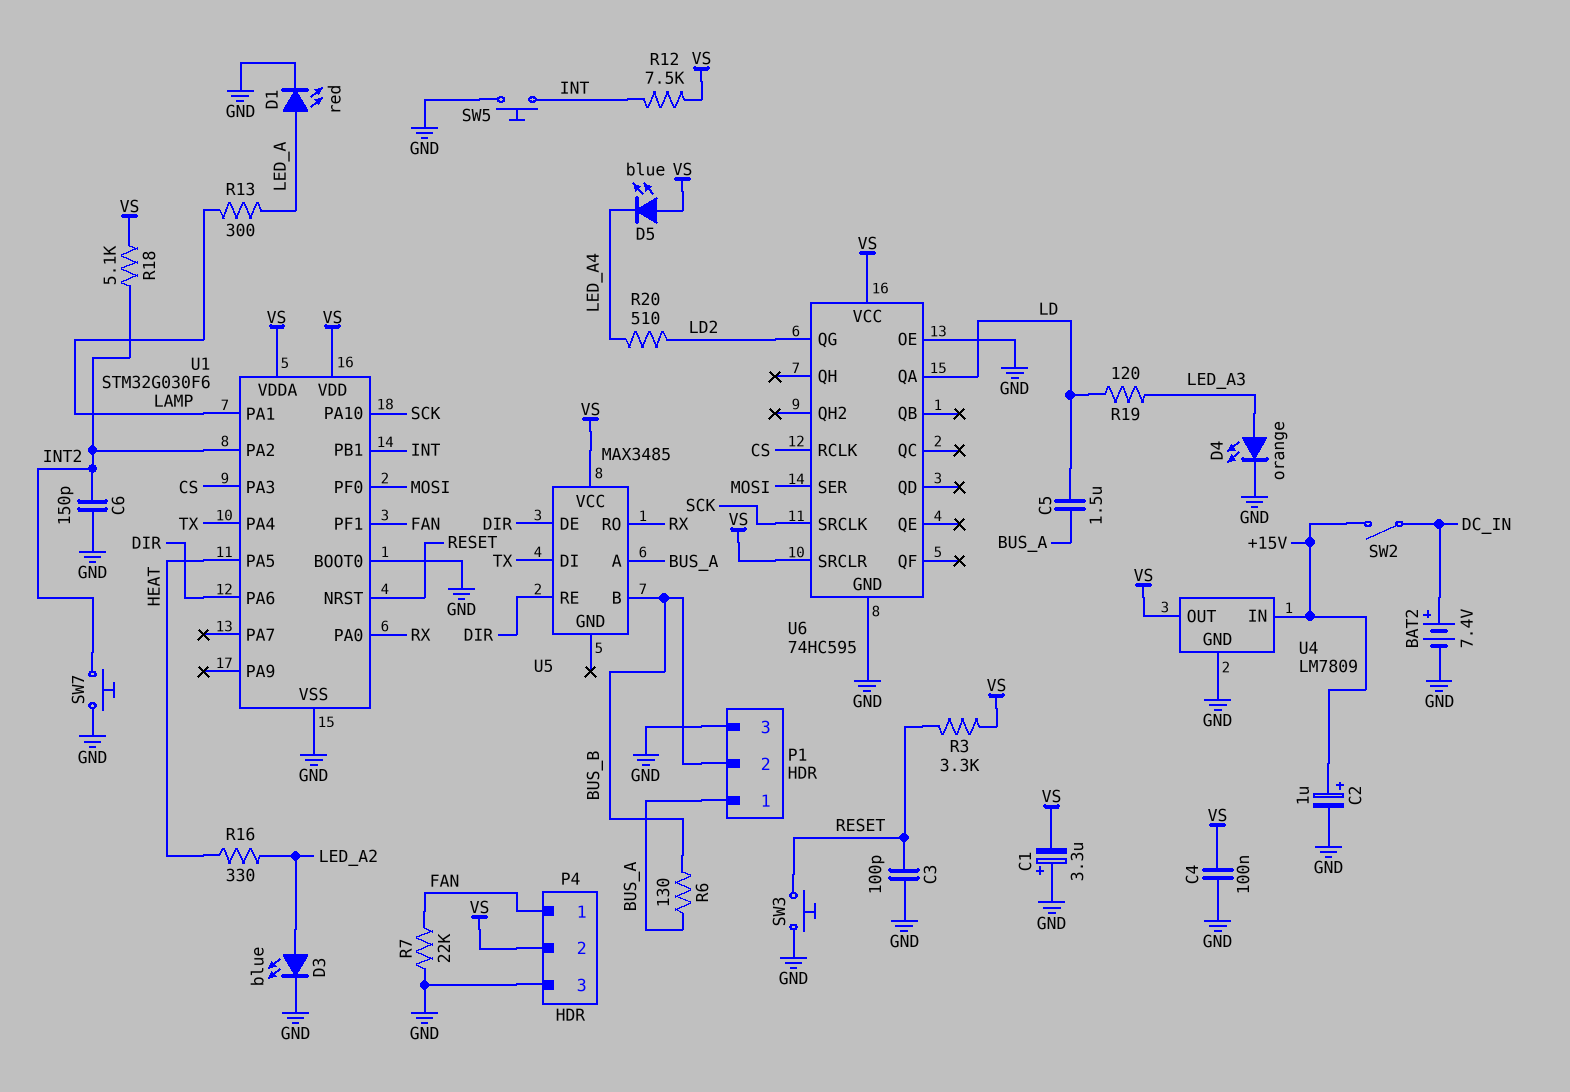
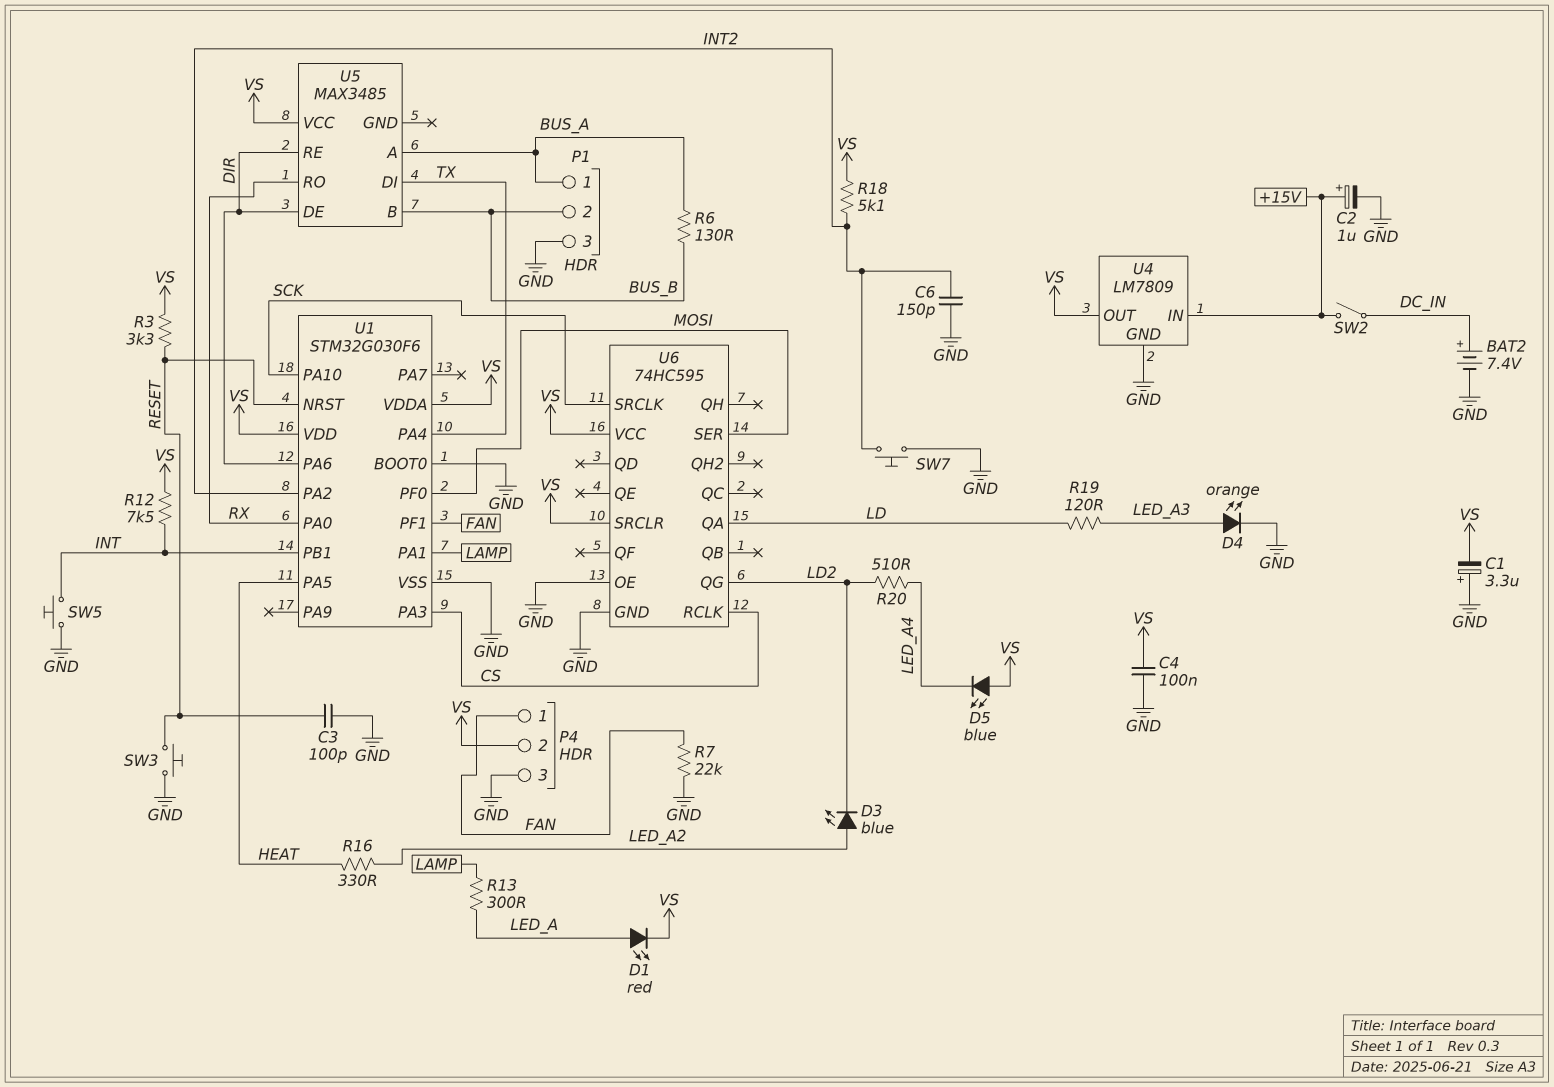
C5: 1.5uF (BUS_A, LD) -> none
D1: LED red (A LED_A, K GND) -> LED red (A LED_A, K VS)
D3: LED blue (A LED_A2, K GND) -> LED blue (A LED_A2, K LD2)

